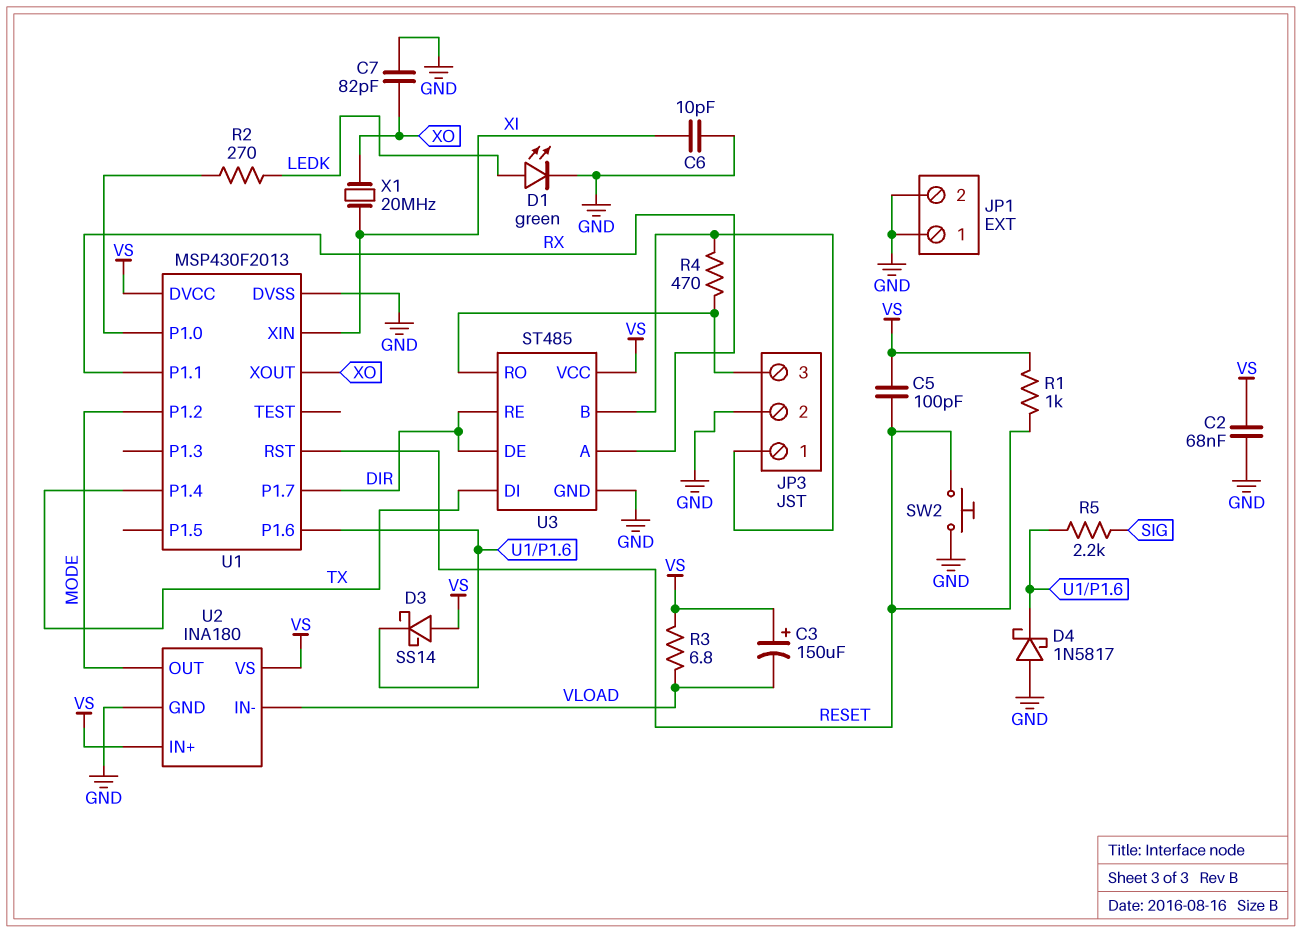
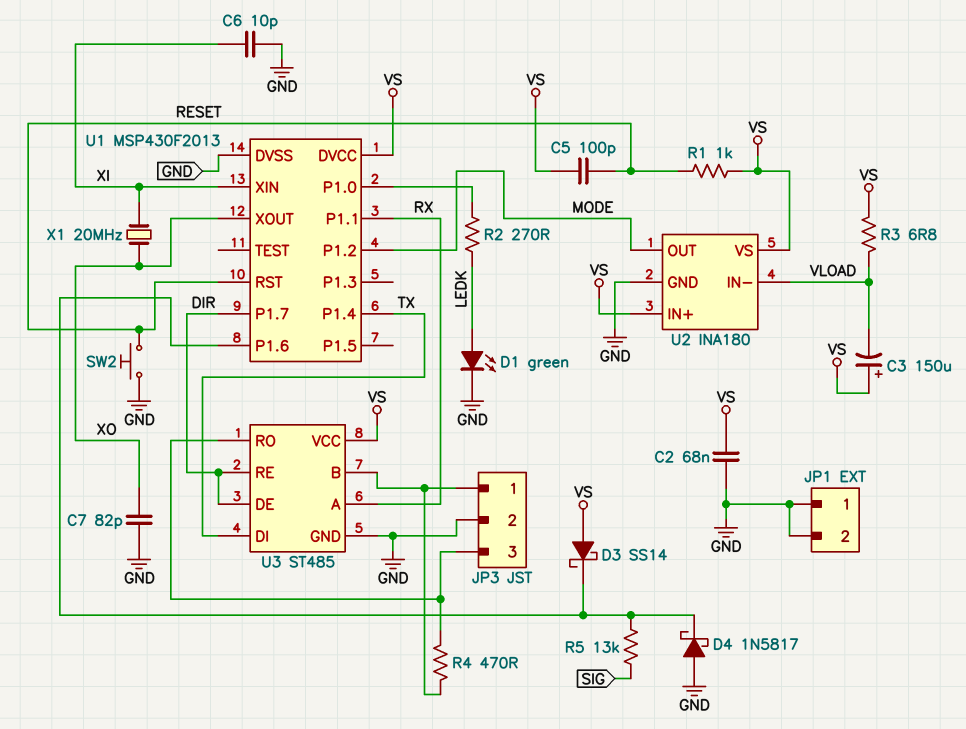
R5: 2.2k (SIG, U1/P1.6) -> 13k (SIG, U1/P1.6)

